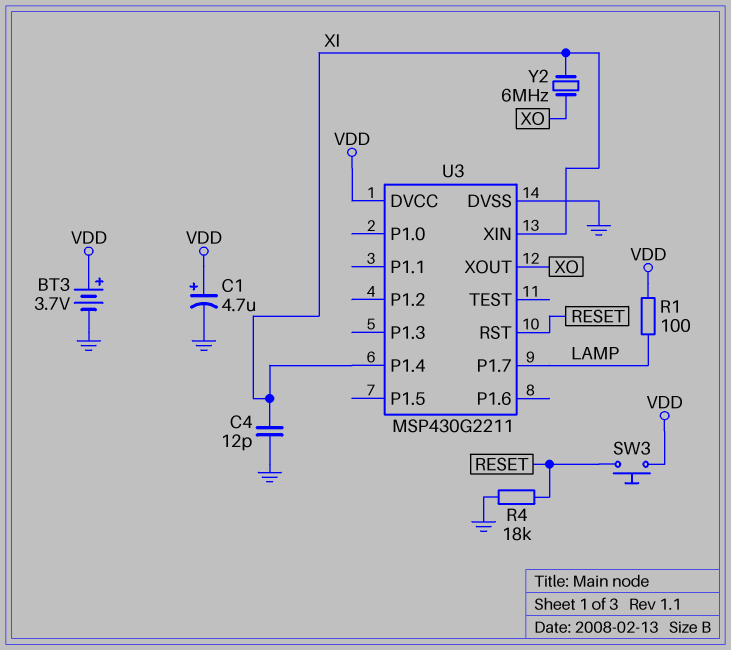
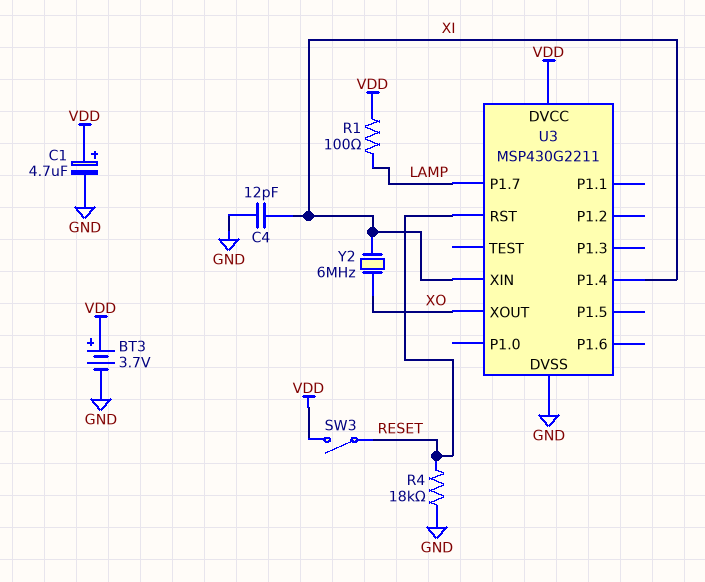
SW3: button (RESET, VDD) -> switch (RESET, VDD)

